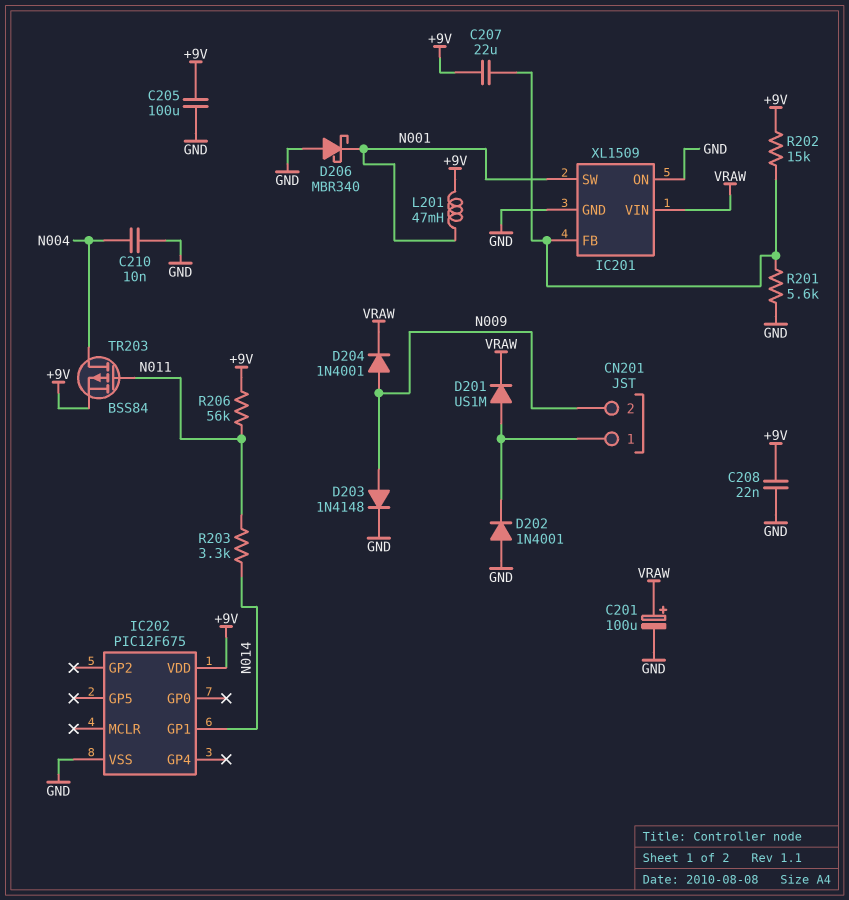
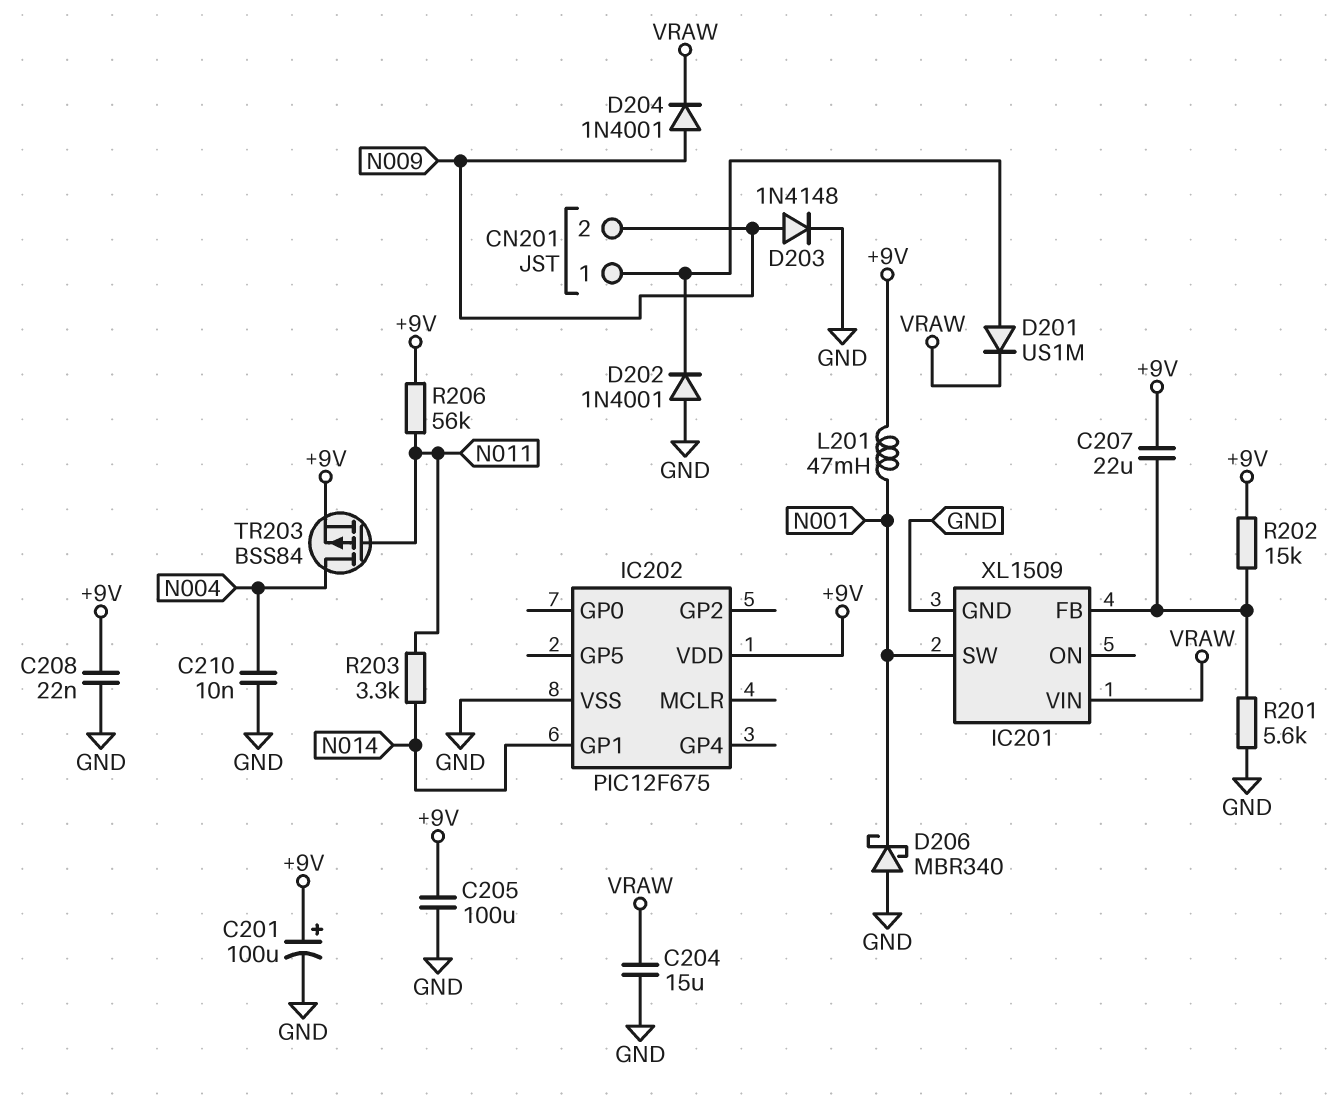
C201: 100uF (plus VRAW, minus GND) -> 100uF (plus +9V, minus GND)
C204: none -> 15uF (GND, VRAW)
IC201 pin ON: GND -> none

